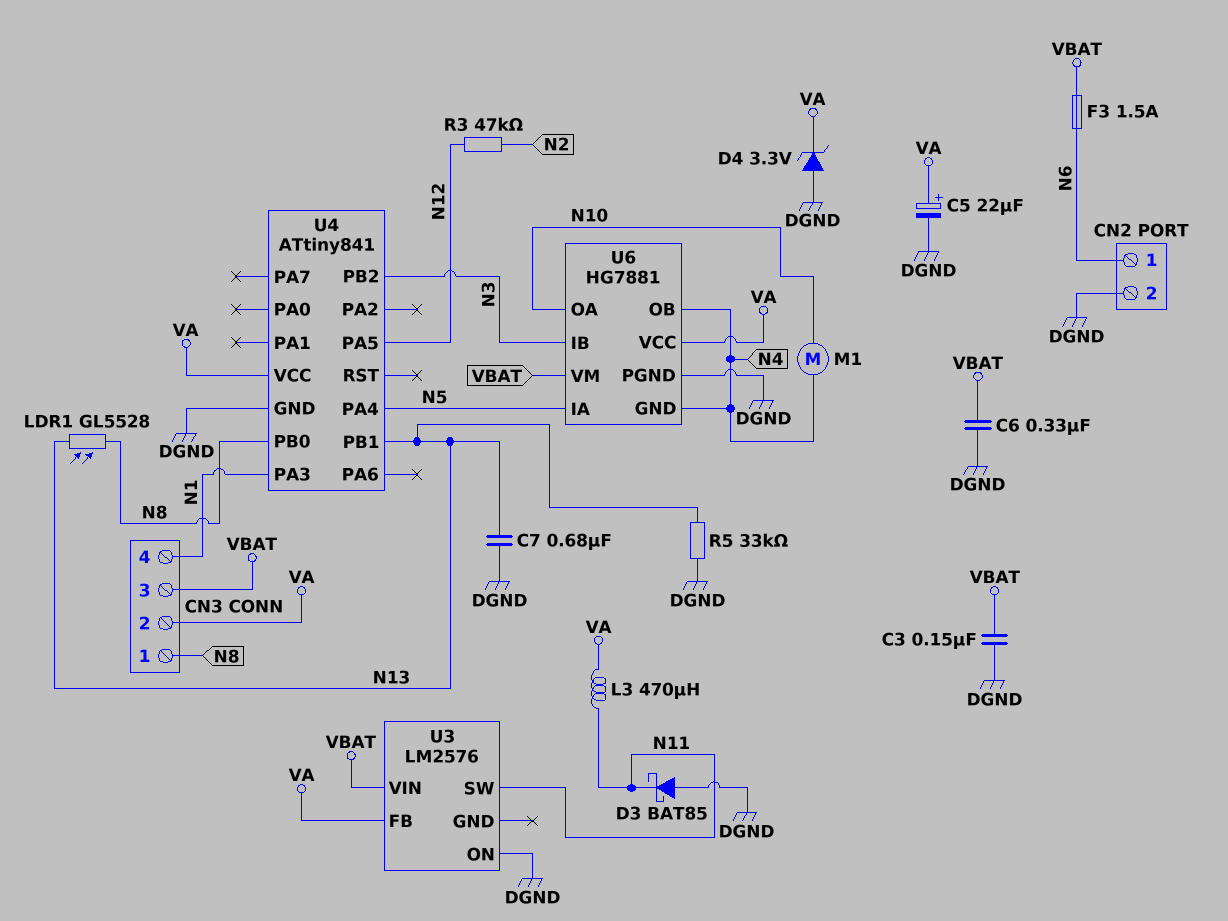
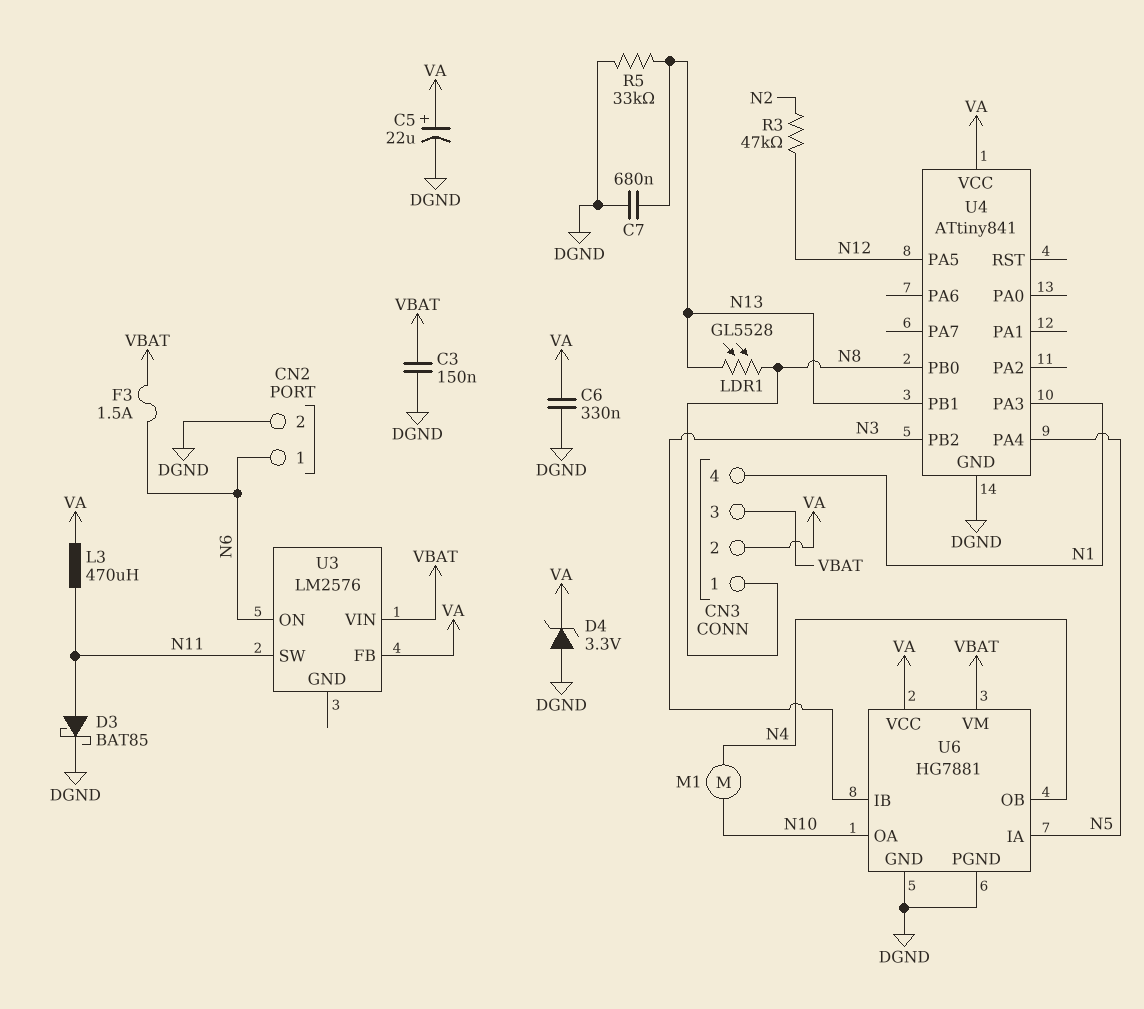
C6: 330nF (DGND, VBAT) -> 330nF (DGND, VA)
D3: schottky BAT85 (A DGND, K N11) -> schottky BAT85 (A N11, K DGND)
U3 pin ON: DGND -> N6
U6 pin GND: N4 -> DGND

